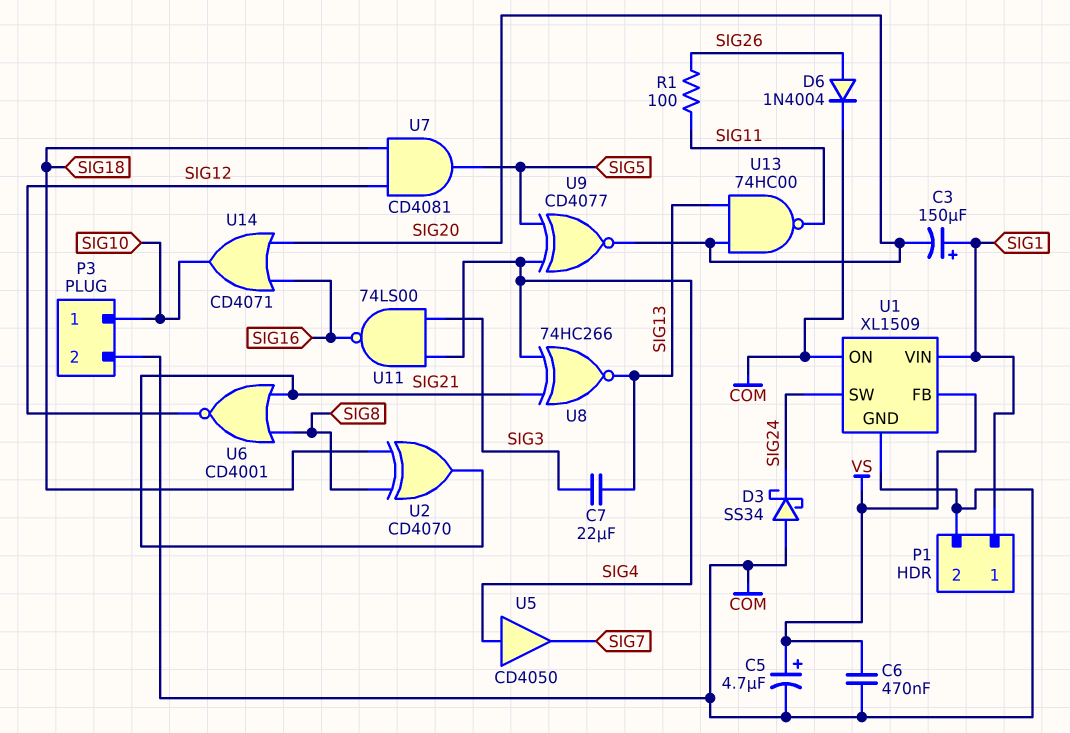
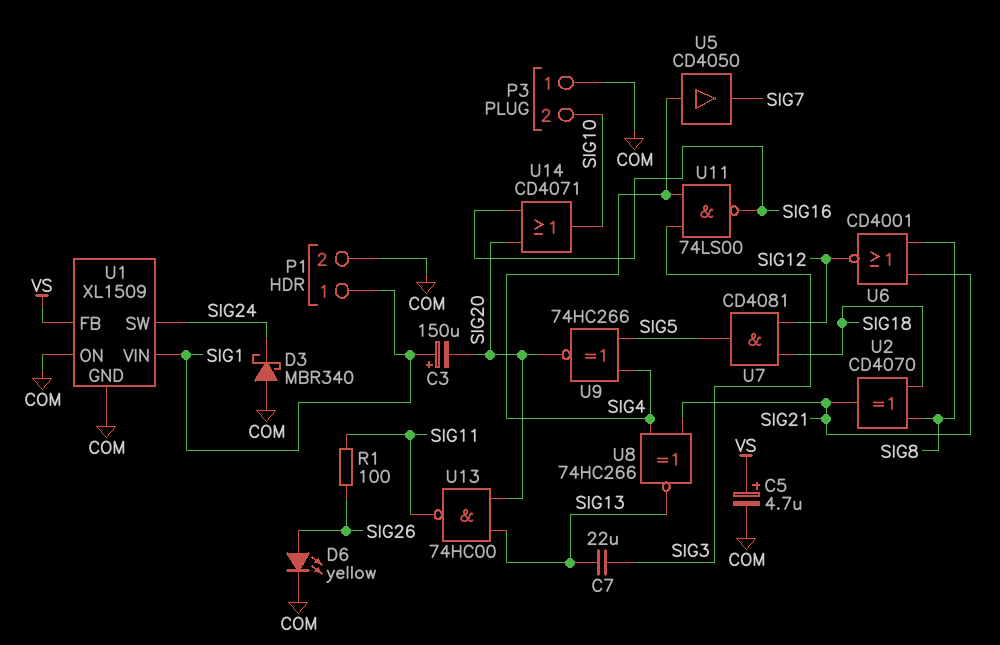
C6: 470nF (COM, VS) -> none
D3: schottky SS34 (A COM, K SIG24) -> schottky MBR340 (A COM, K SIG24)
D6: diode 1N4004 (A SIG26, K COM) -> LED yellow (A SIG26, K COM)
P3 pin 1: SIG10 -> COM
P3 pin 2: COM -> SIG10
U9: XNOR CD4077 (in SIG4, in SIG5, out SIG20) -> XNOR 74HC266 (in SIG4, in SIG5, out SIG20)

